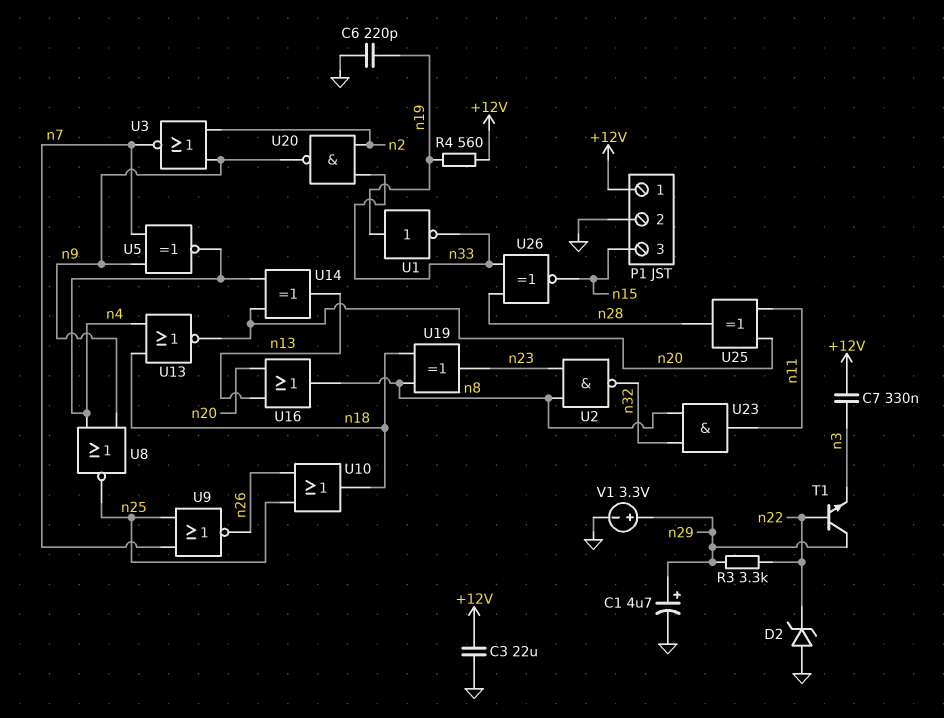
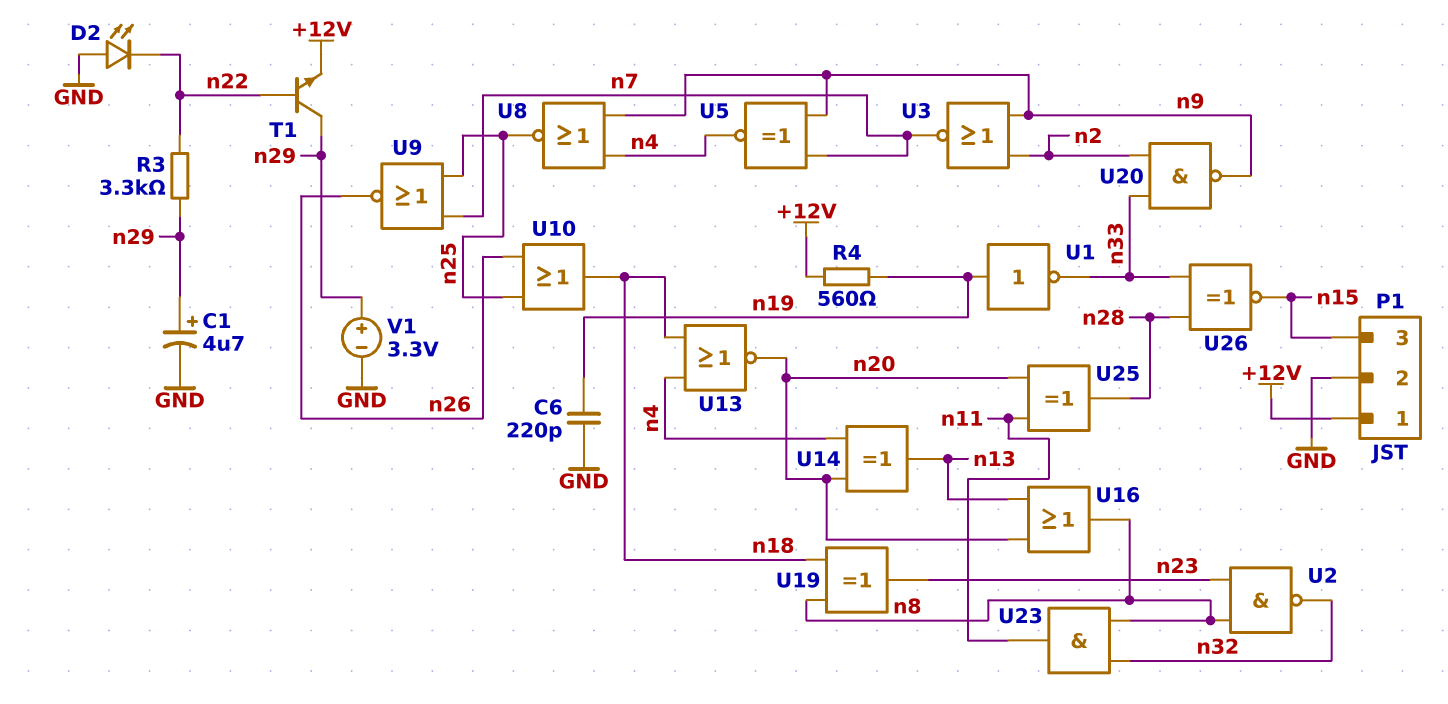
C3: 22uF (+12V, GND) -> none
C7: 330nF (+12V, n3) -> none
D2: zener (A GND, K n22) -> LED (A GND, K n22)
T1: NPN (B n22, C n29, E n3) -> NPN (B n22, C n29, E +12V)

